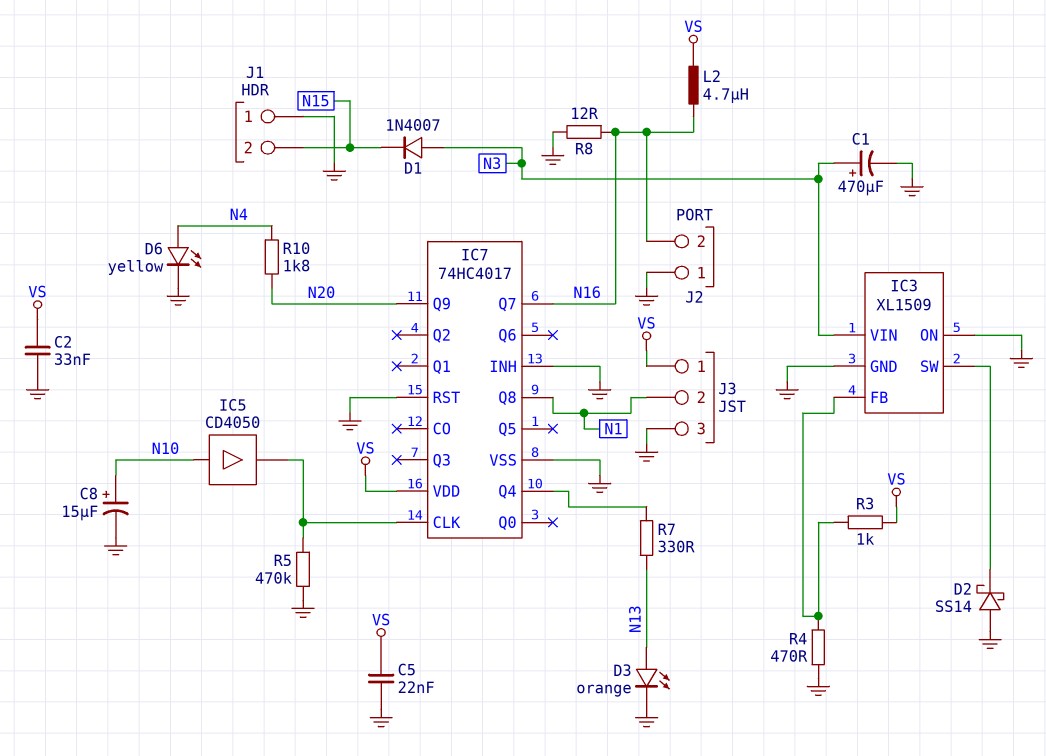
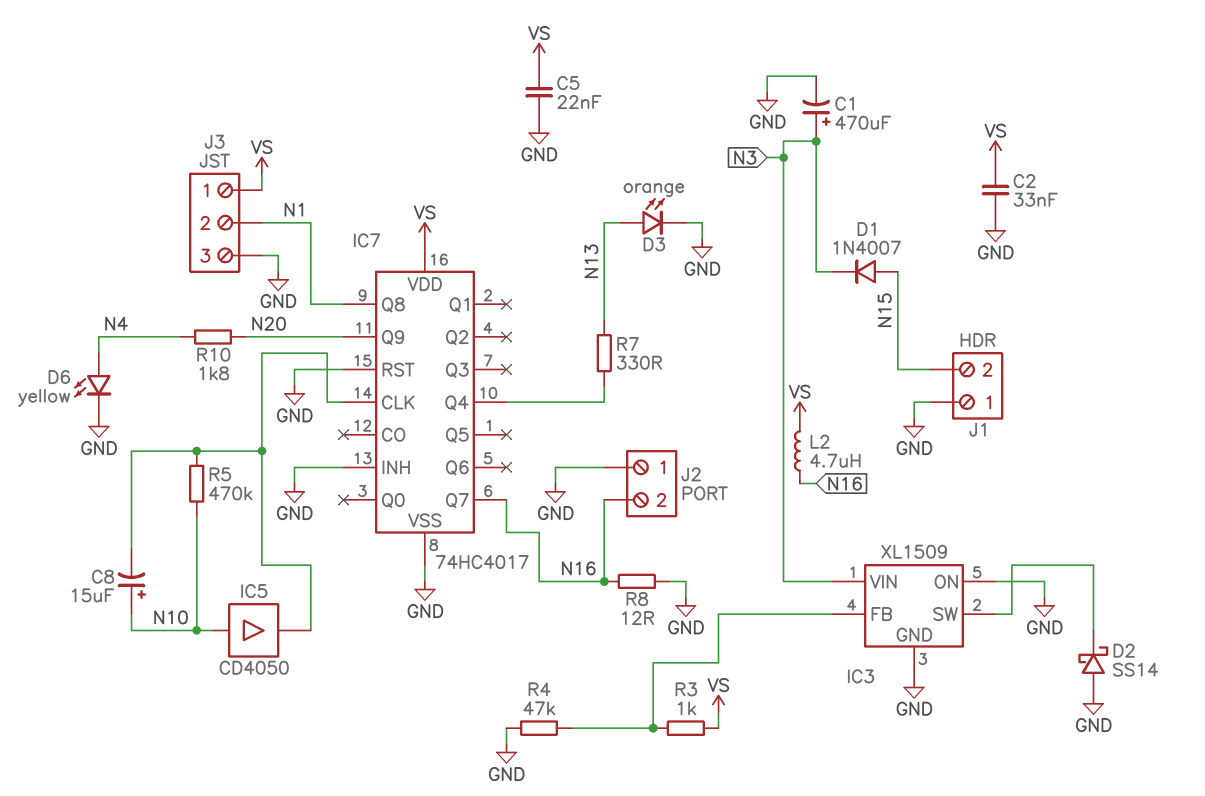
C8: 15uF (plus N10, minus GND) -> 15uF (plus N10, minus IC7/CLK)
D1: diode 1N4007 (A N3, K N15) -> diode 1N4007 (A N15, K N3)
R4: 470 (GND, IC3/FB) -> 47k (GND, IC3/FB)
R5: 470k (GND, IC7/CLK) -> 470k (IC7/CLK, N10)

